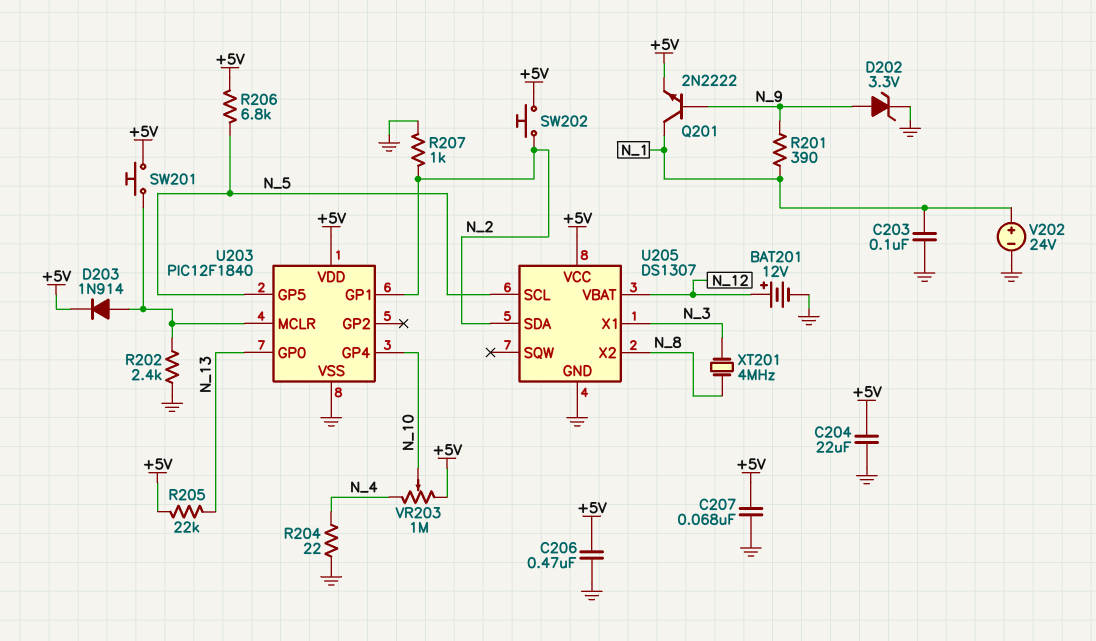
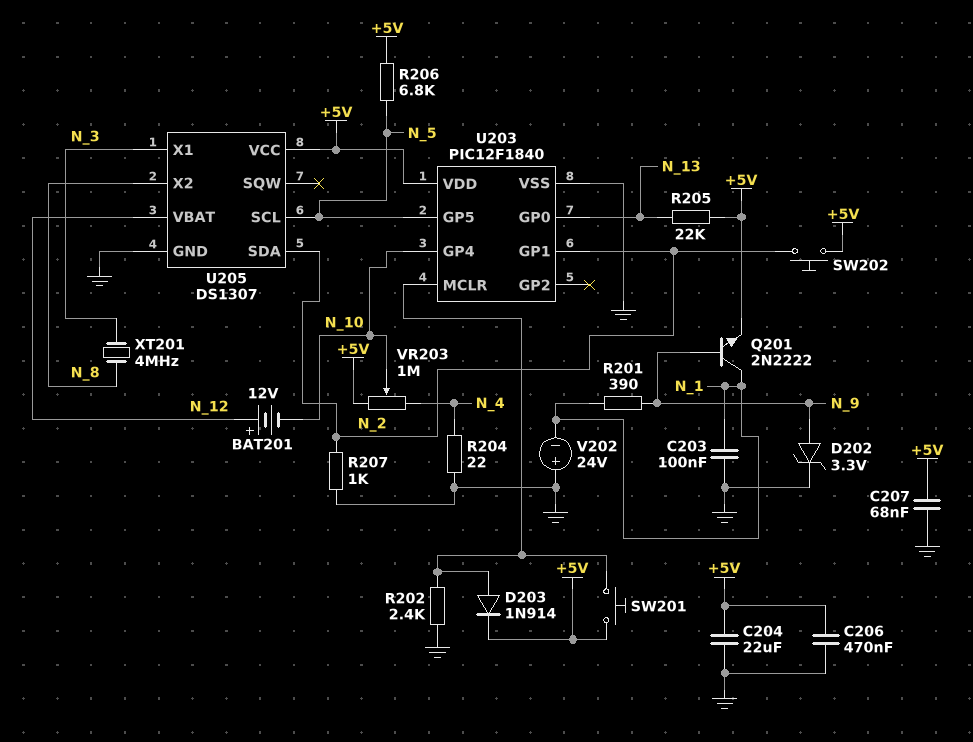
BAT201: 12V (plus N_12, minus GND) -> 12V (plus N_12, minus N_10)
V202: 24V (plus N_1, minus GND) -> 24V (plus GND, minus N_1)

